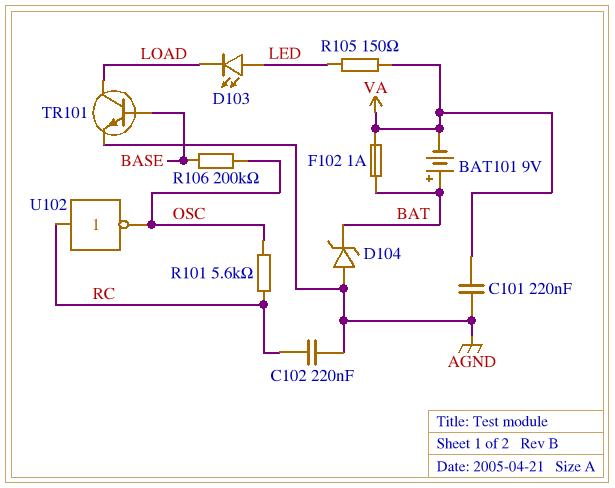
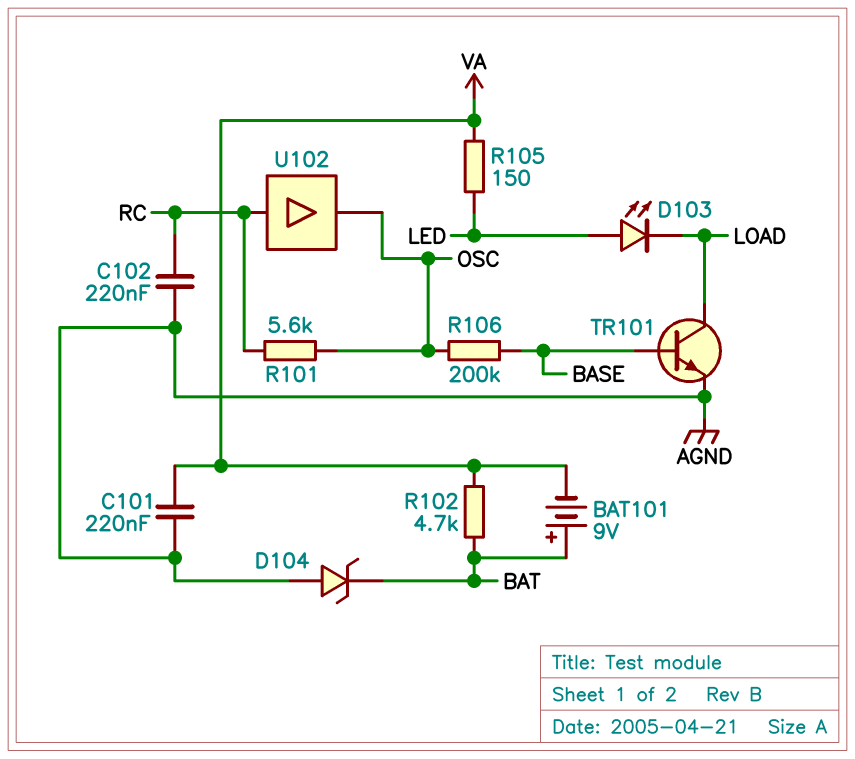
F102: 1A (BAT, VA) -> none
R102: none -> 4.7k (BAT, VA)
U102: NOT (in RC, out OSC) -> buffer (in RC, out OSC)

